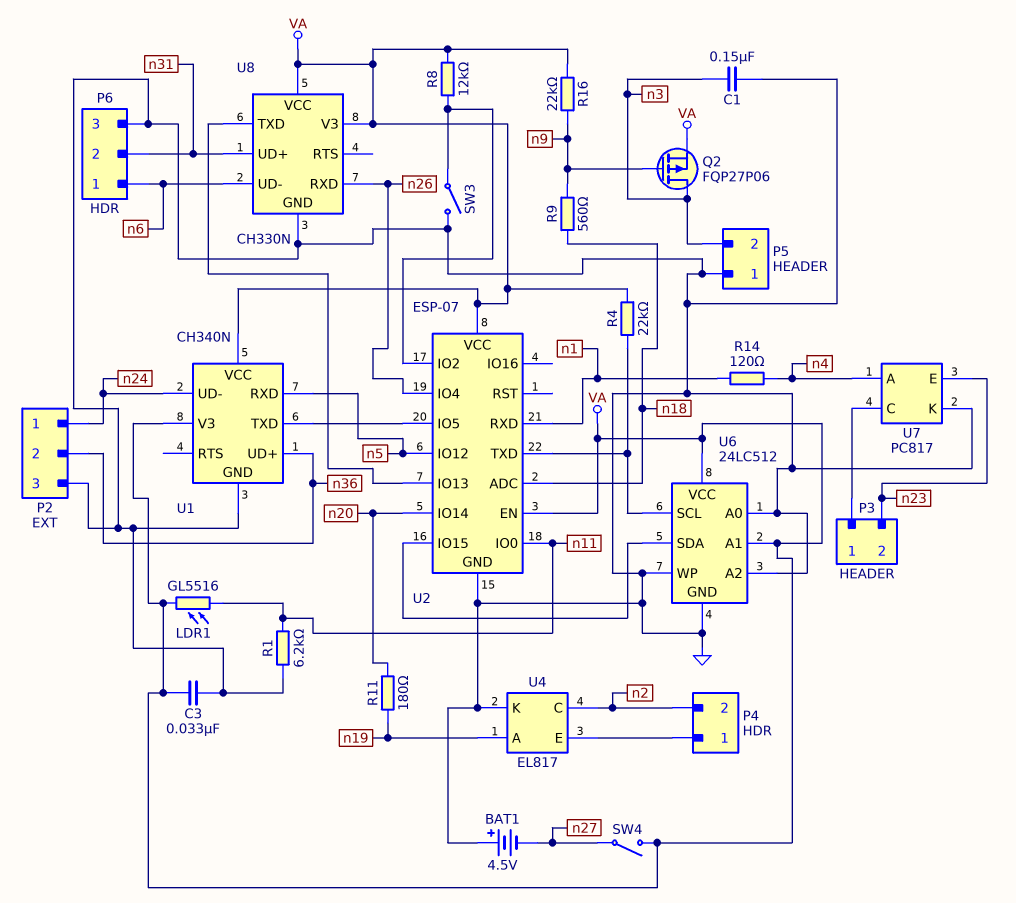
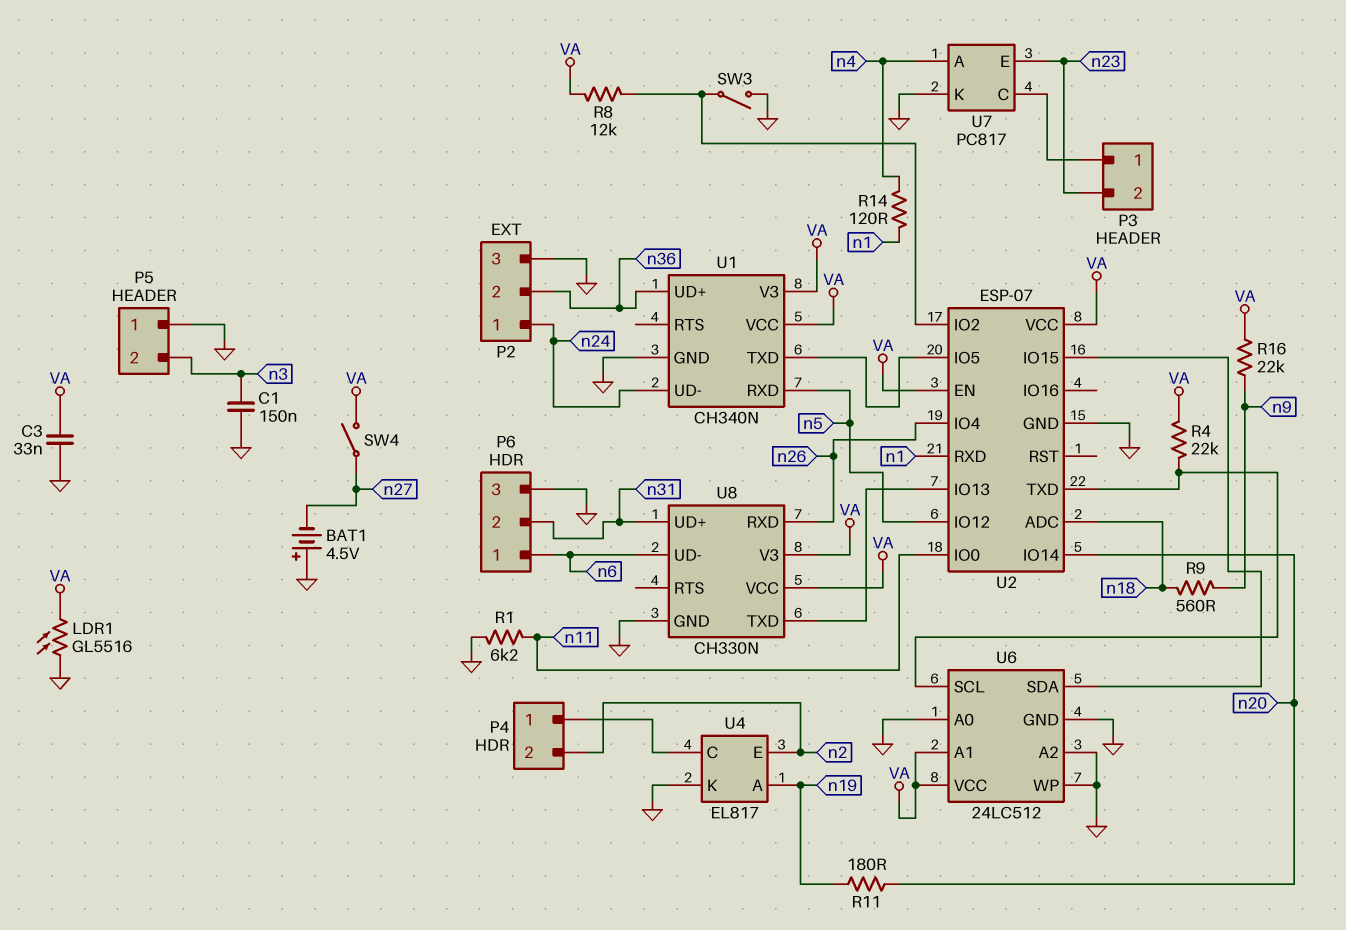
LDR1: GL5516 (VA, n11) -> GL5516 (GND, VA)
Q2: PMOS FQP27P06 (G n9, D n3, S VA) -> none
U4 pin C: n2 -> P4/1
U4 pin E: P4/1 -> n2

